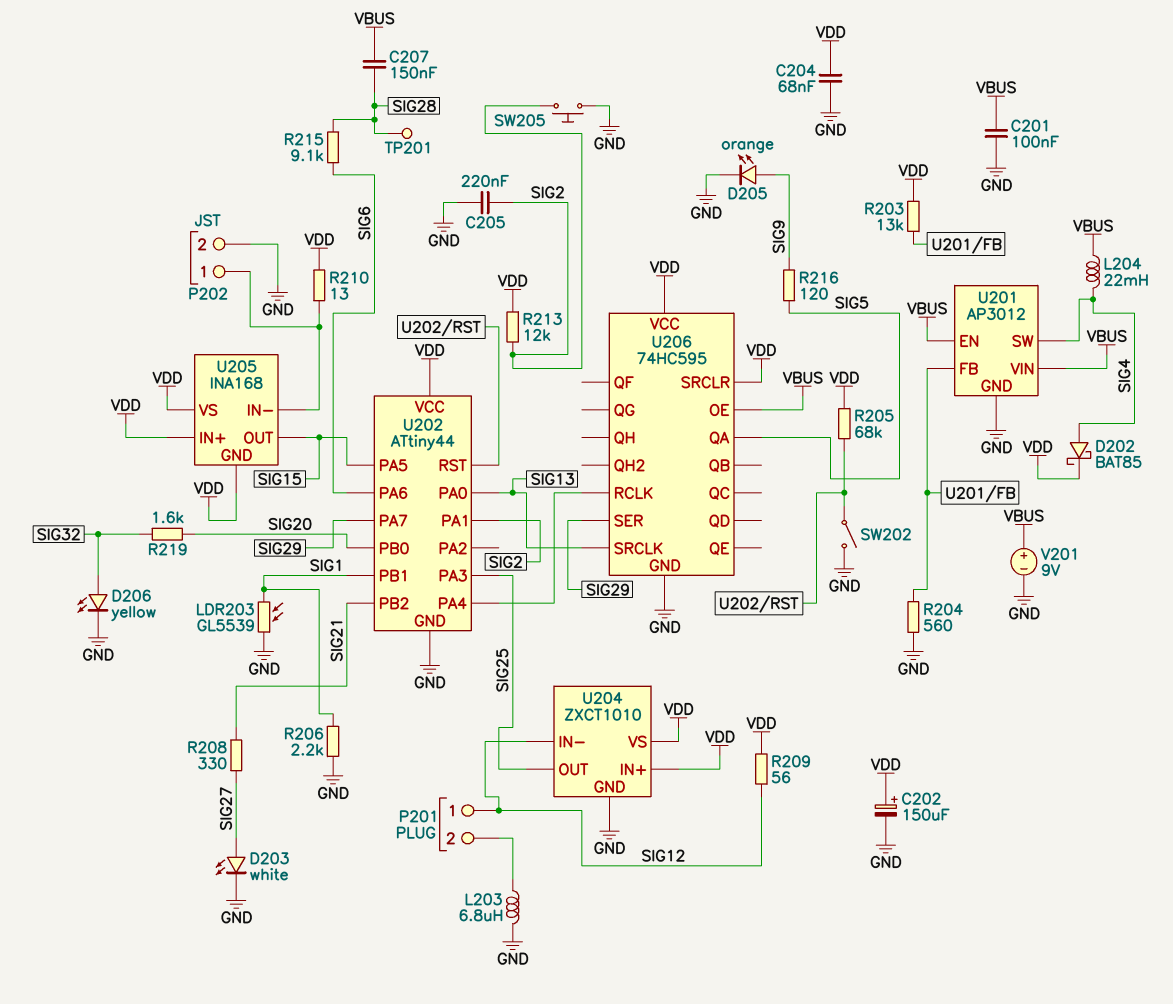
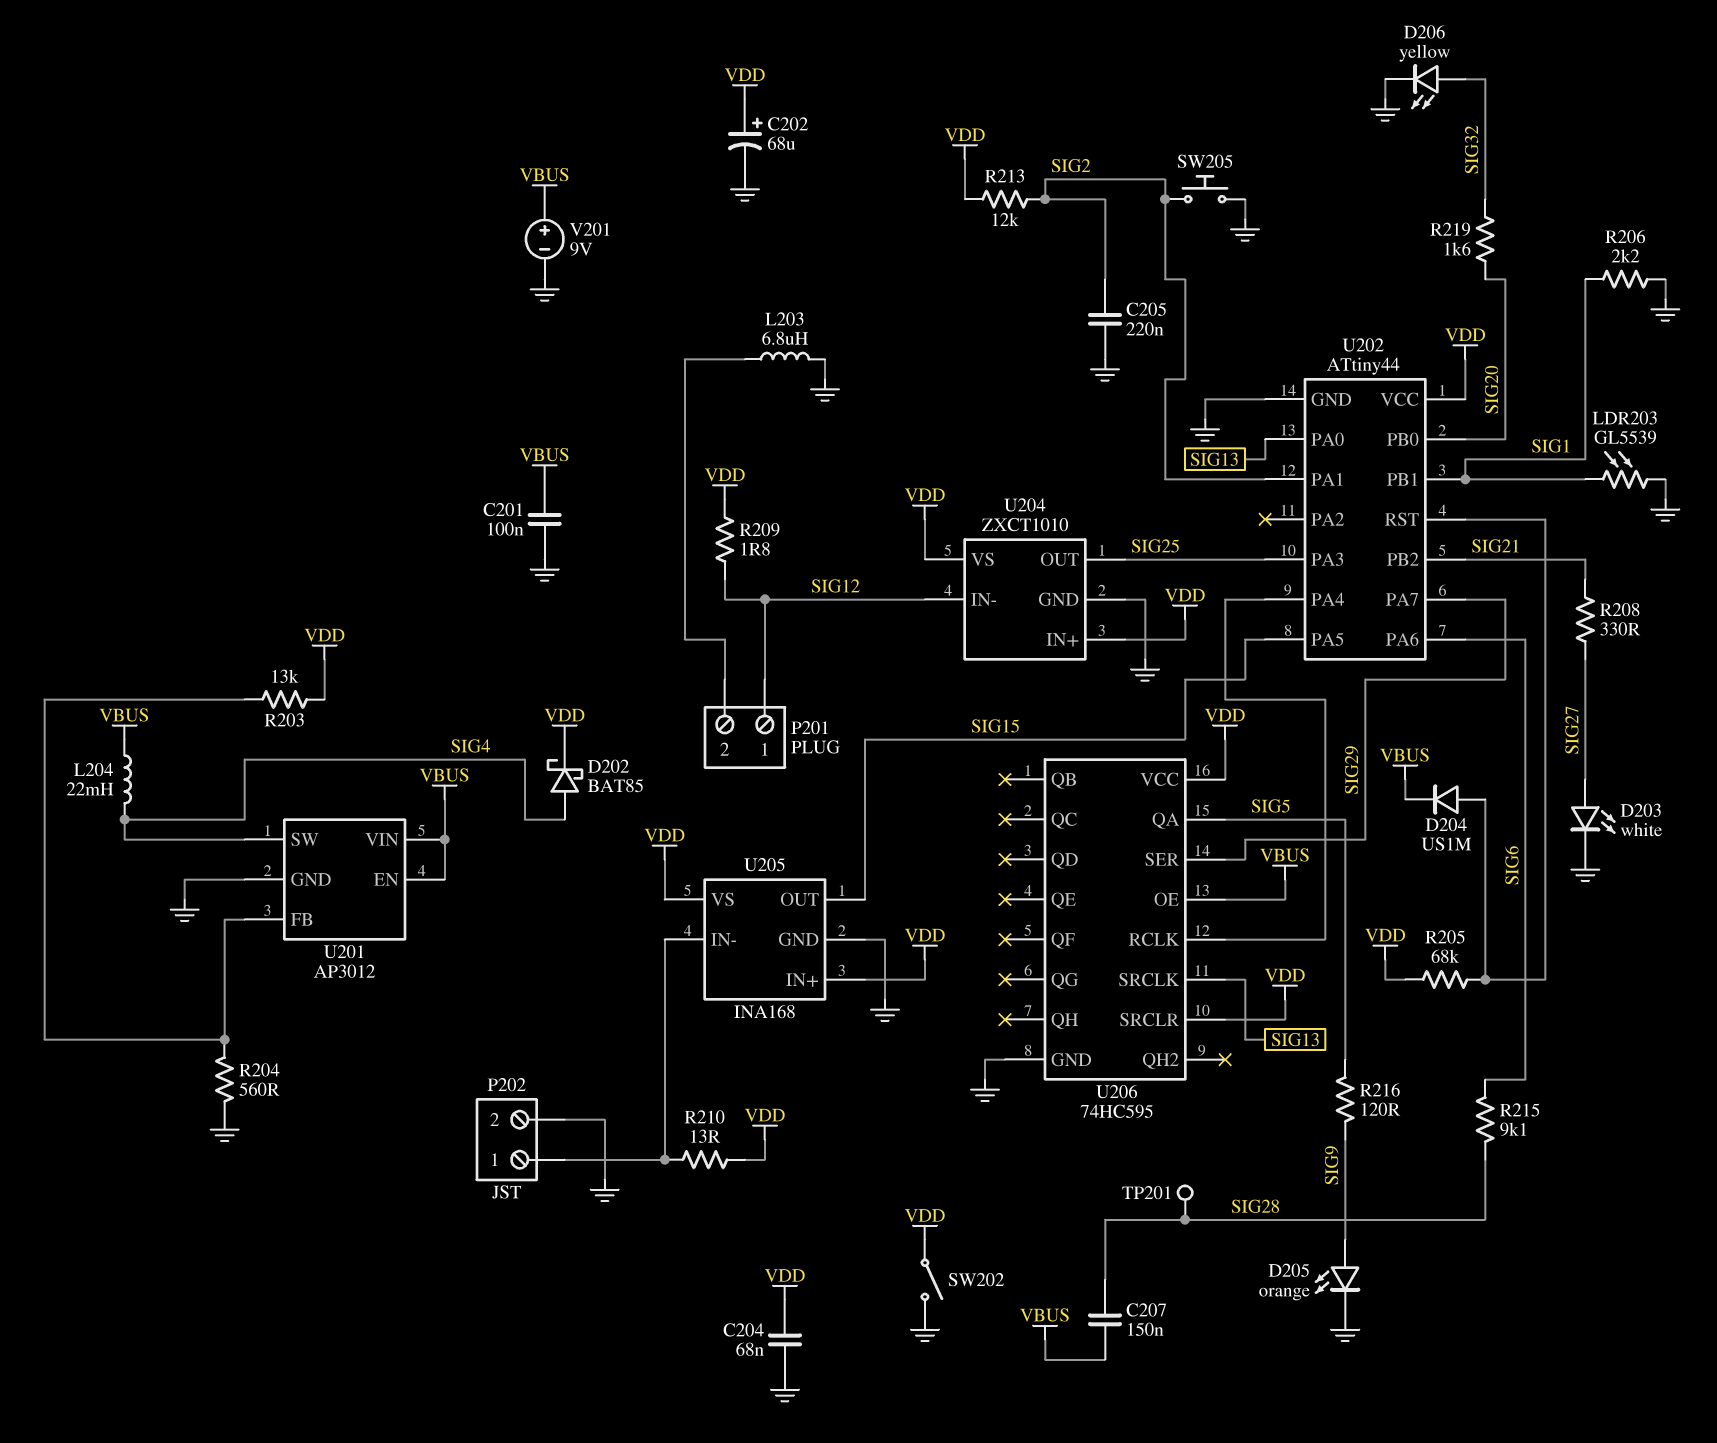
C202: 150uF (plus VDD, minus GND) -> 68uF (plus VDD, minus GND)
D204: none -> diode US1M (A U202/RST, K VBUS)
R209: 56 (SIG12, VDD) -> 1.8 (SIG12, VDD)
SW202: switch (GND, U202/RST) -> switch (GND, VDD)
U205 pin GND: VDD -> GND

